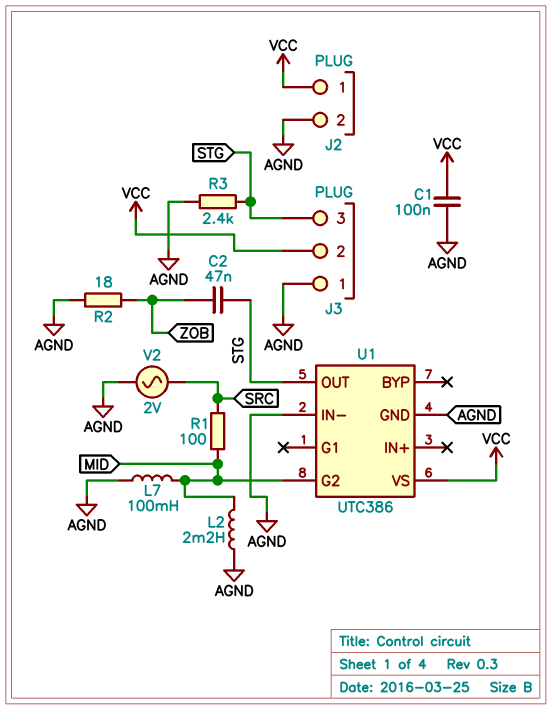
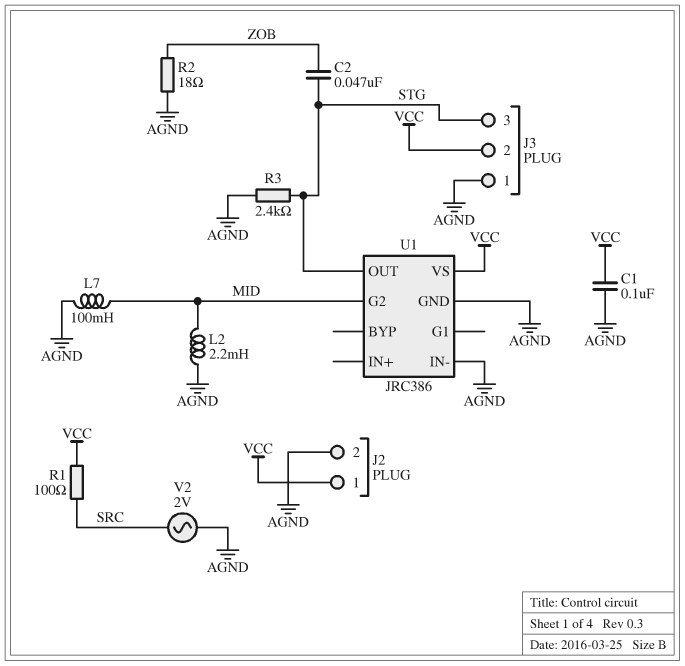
R1: 100 (MID, SRC) -> 100 (SRC, VCC)
U1: UTC386 -> JRC386

